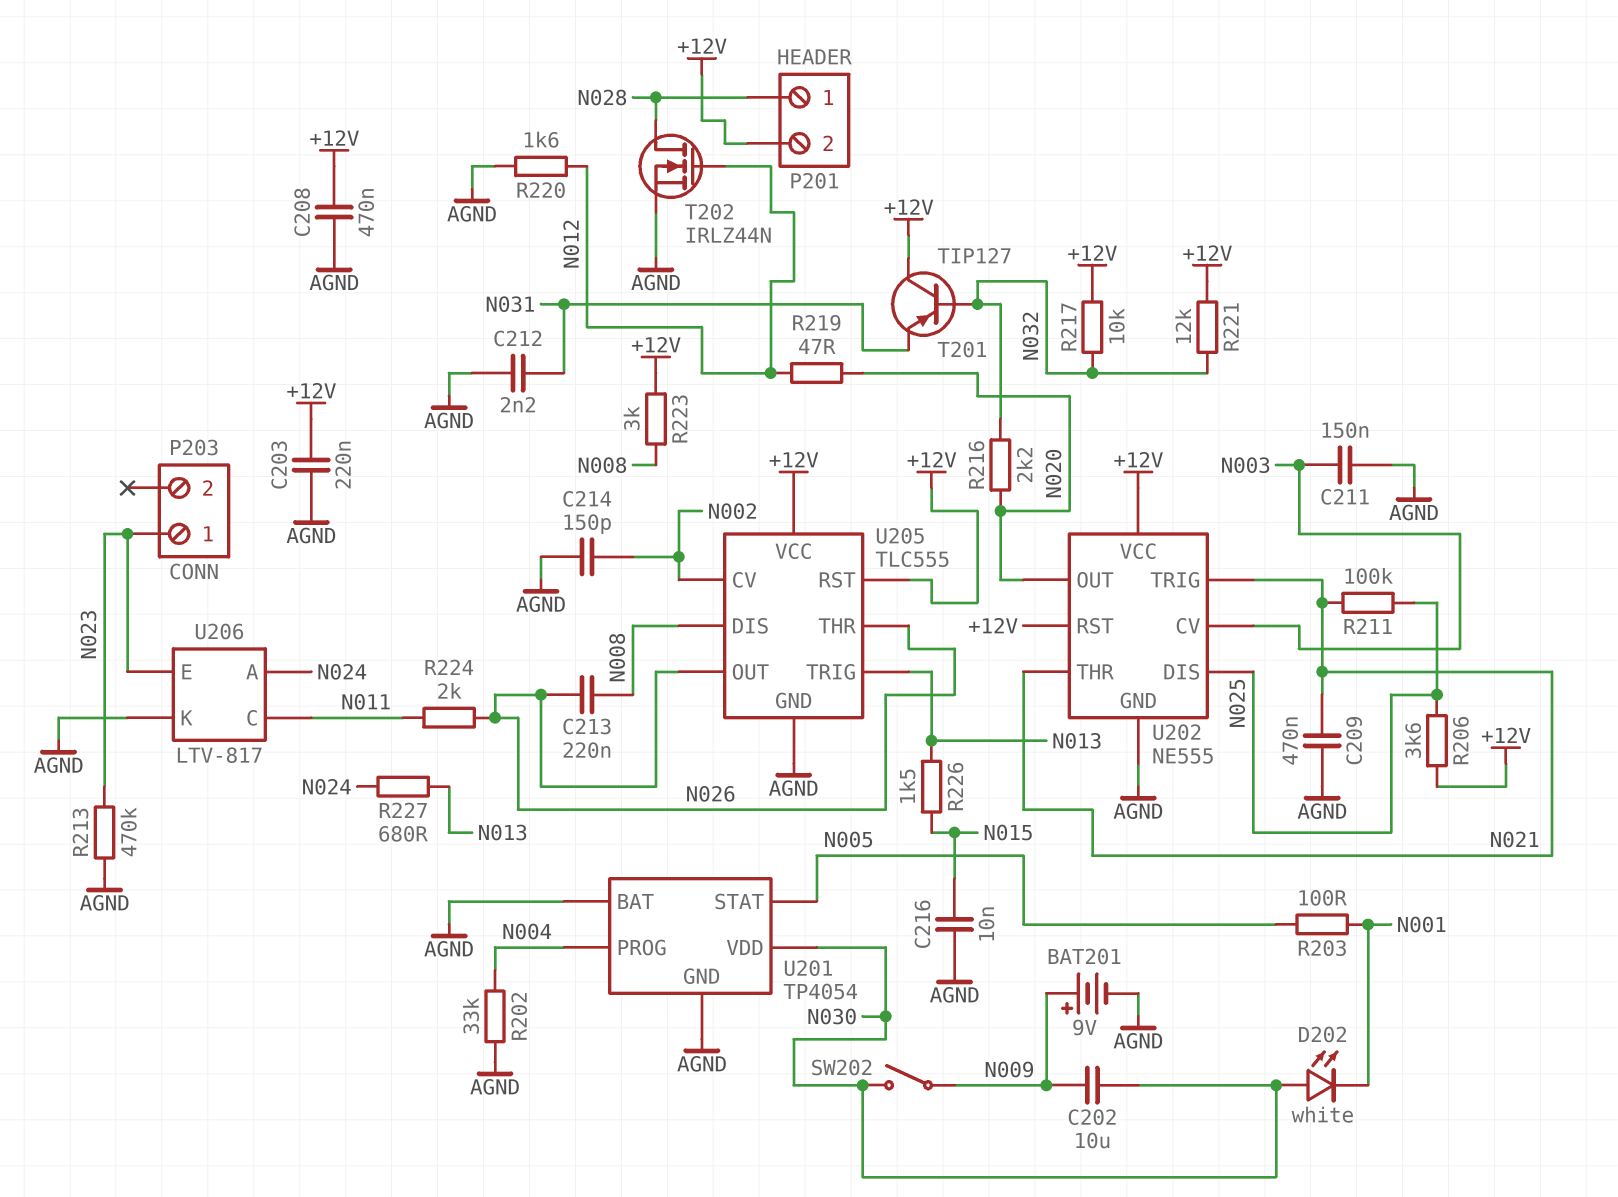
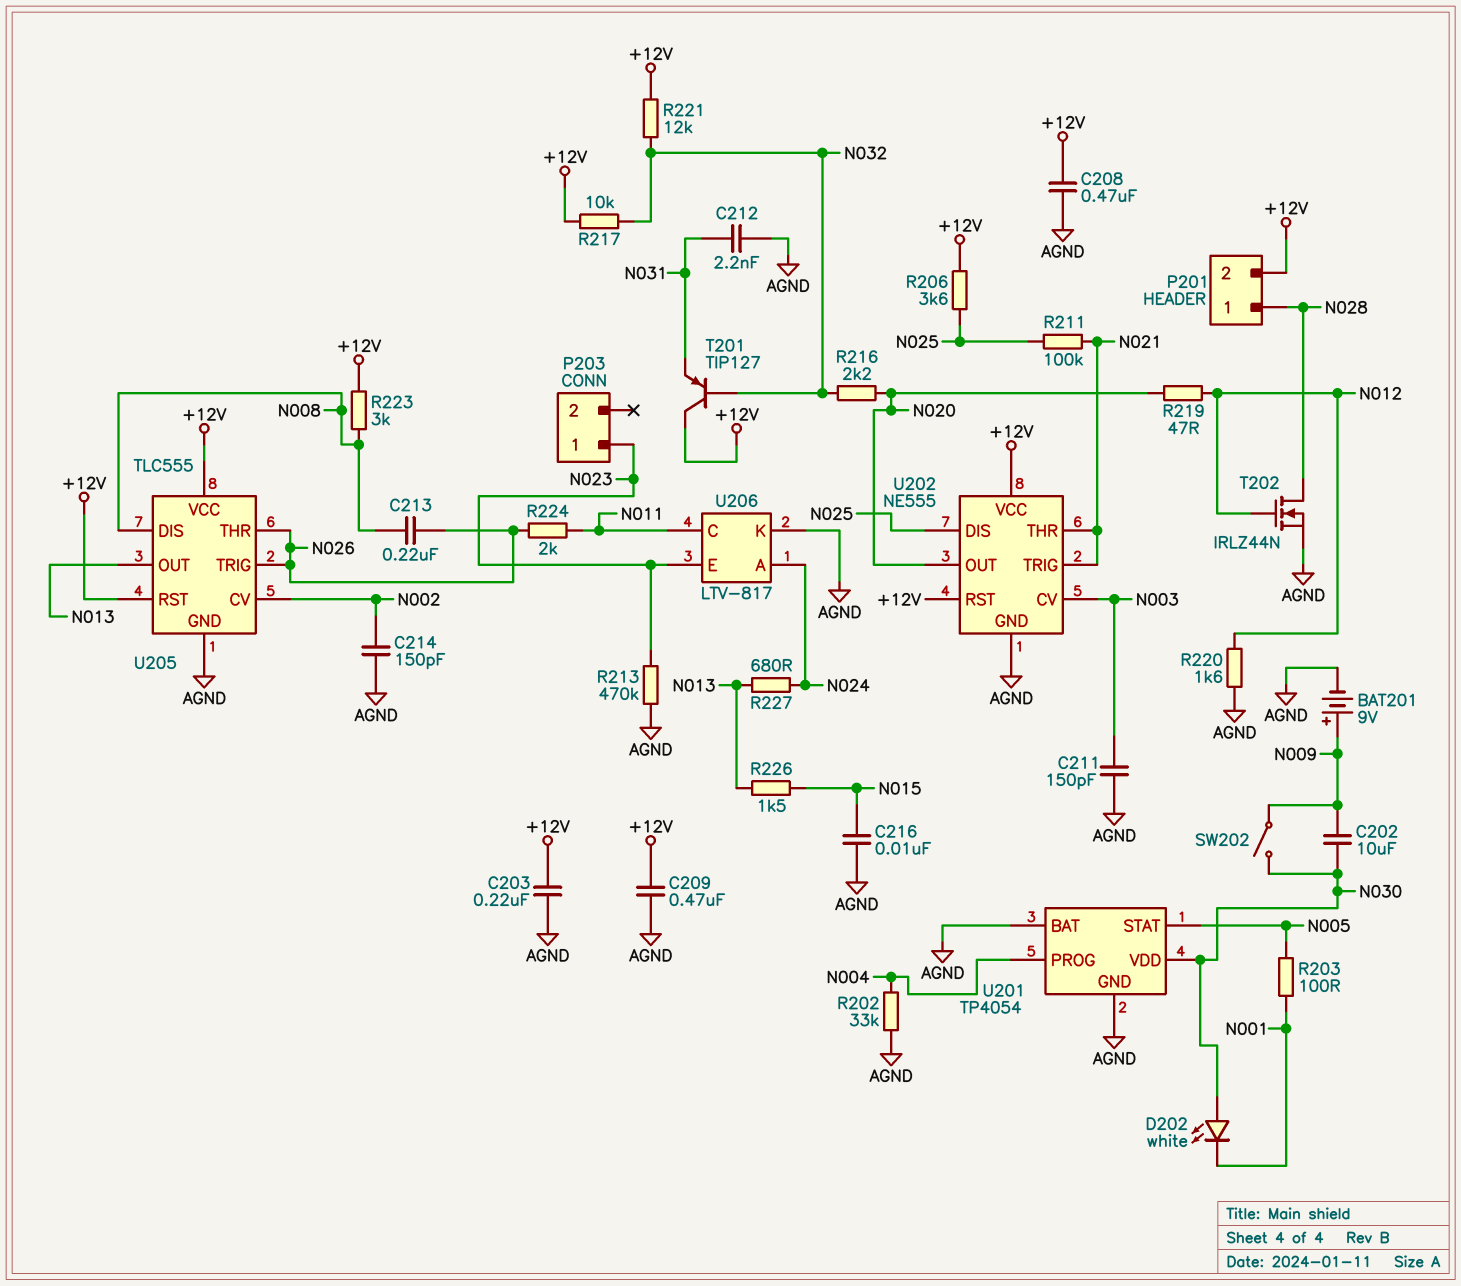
C209: 470nF (AGND, N021) -> 470nF (+12V, AGND)
C211: 150nF (AGND, N003) -> 150pF (AGND, N003)
U205 pin OUT: N026 -> N013
U205 pin TRIG: N013 -> N026

